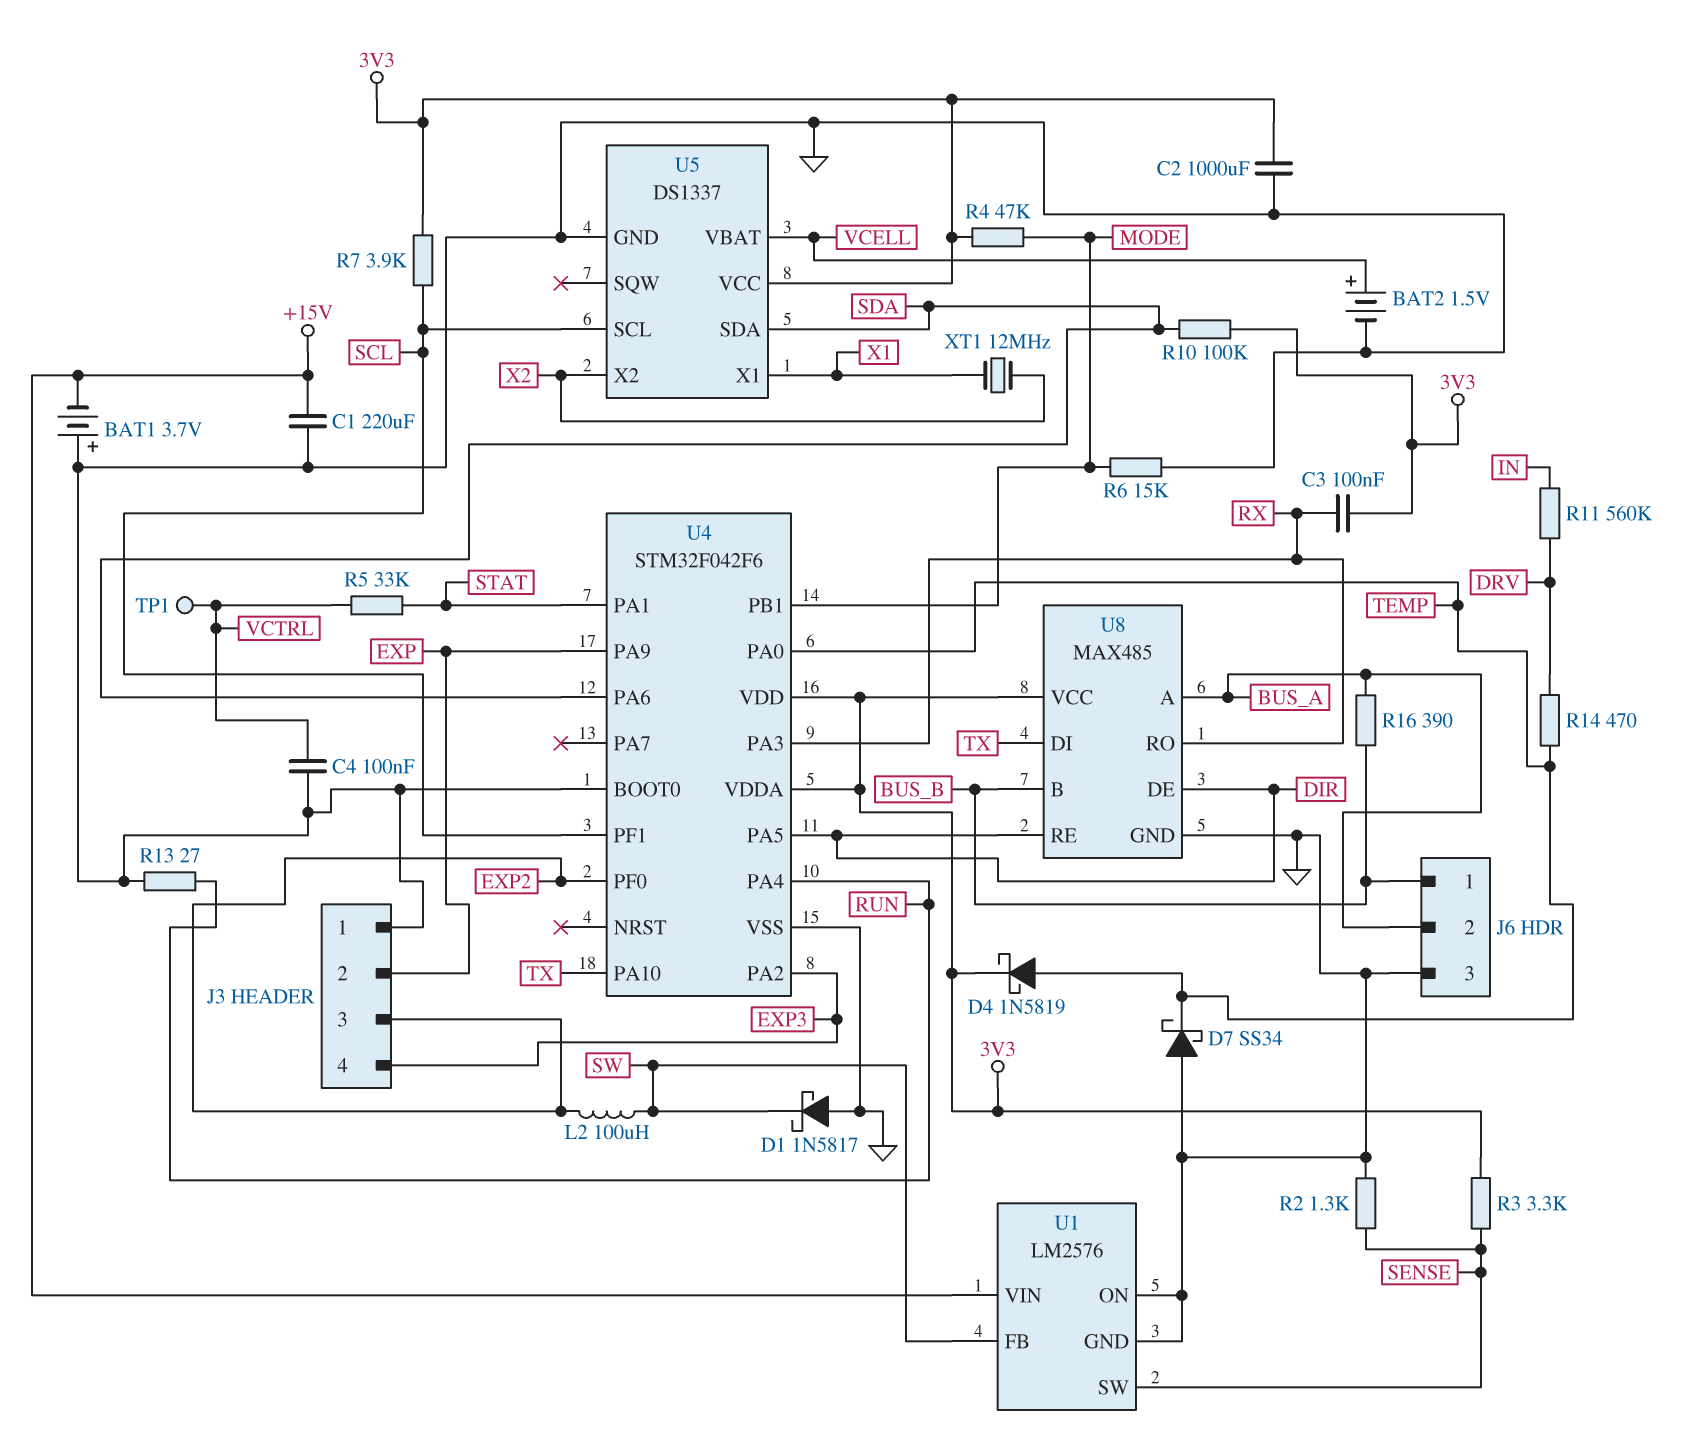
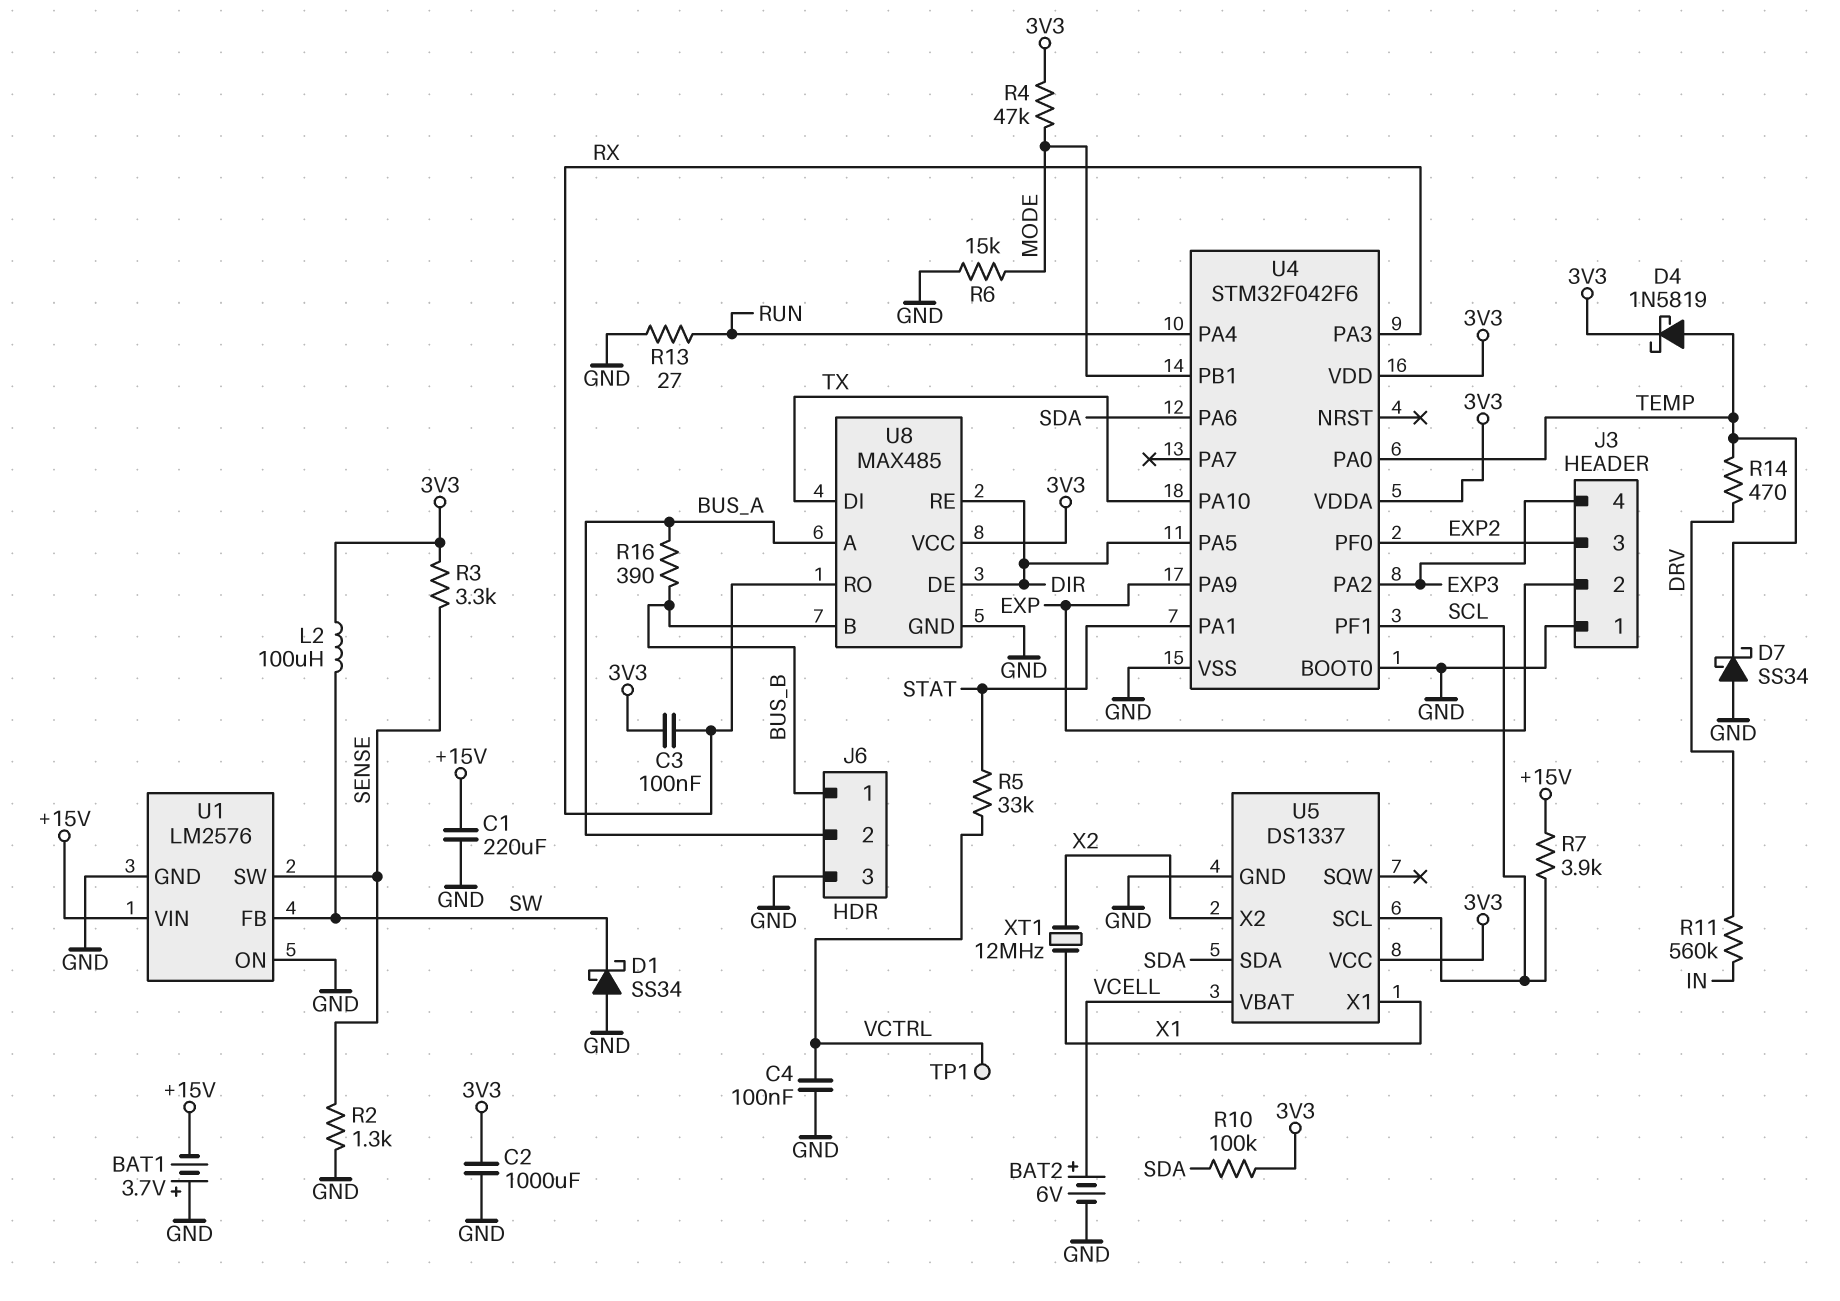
BAT2: 1.5V (plus VCELL, minus GND) -> 6V (plus VCELL, minus GND)
D1: schottky 1N5817 (A GND, K SW) -> schottky SS34 (A GND, K SW)
L2: 100uH (EXP2, SW) -> 100uH (3V3, SW)
R7: 3.9k (3V3, SCL) -> 3.9k (+15V, SCL)

